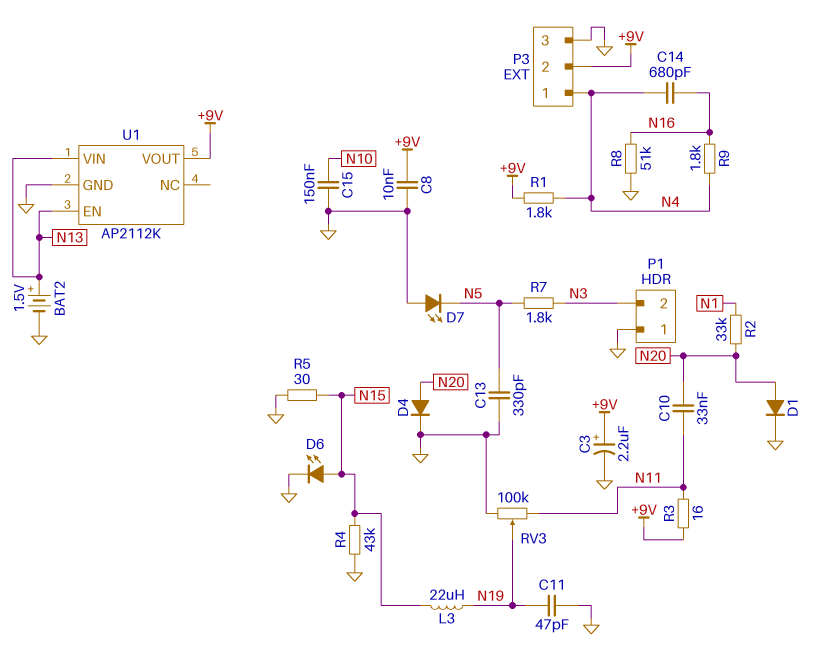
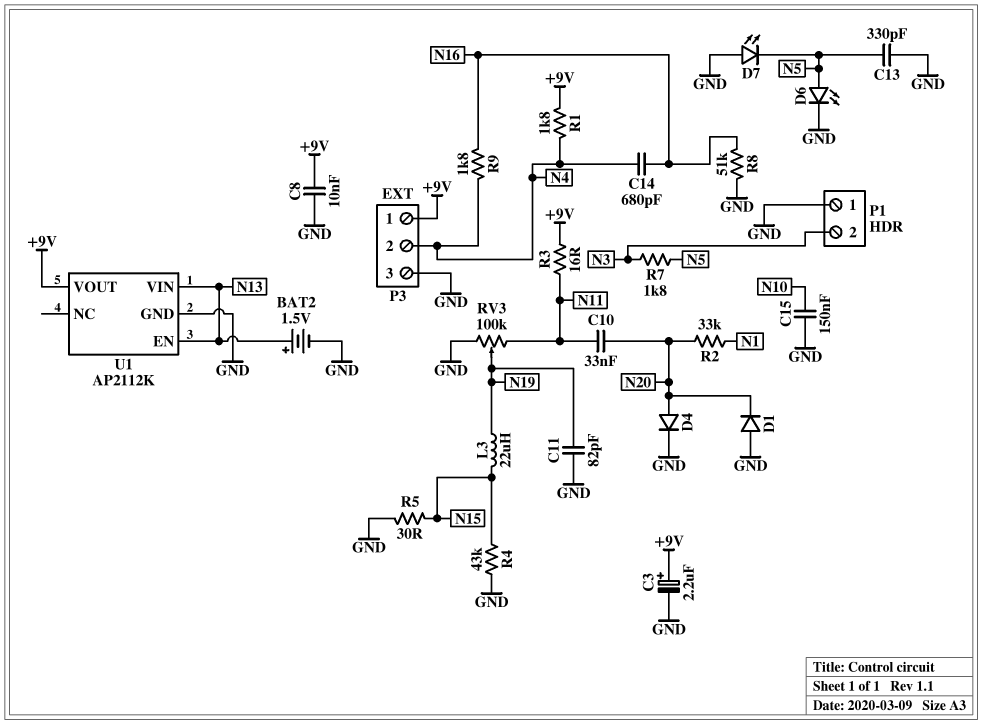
C11: 47pF (GND, N19) -> 82pF (GND, N19)
D1: diode (A N20, K GND) -> diode (A GND, K N20)
D6: LED (A N15, K GND) -> LED (A N5, K GND)
P3 pin 1: N4 -> +9V
P3 pin 2: +9V -> N4

